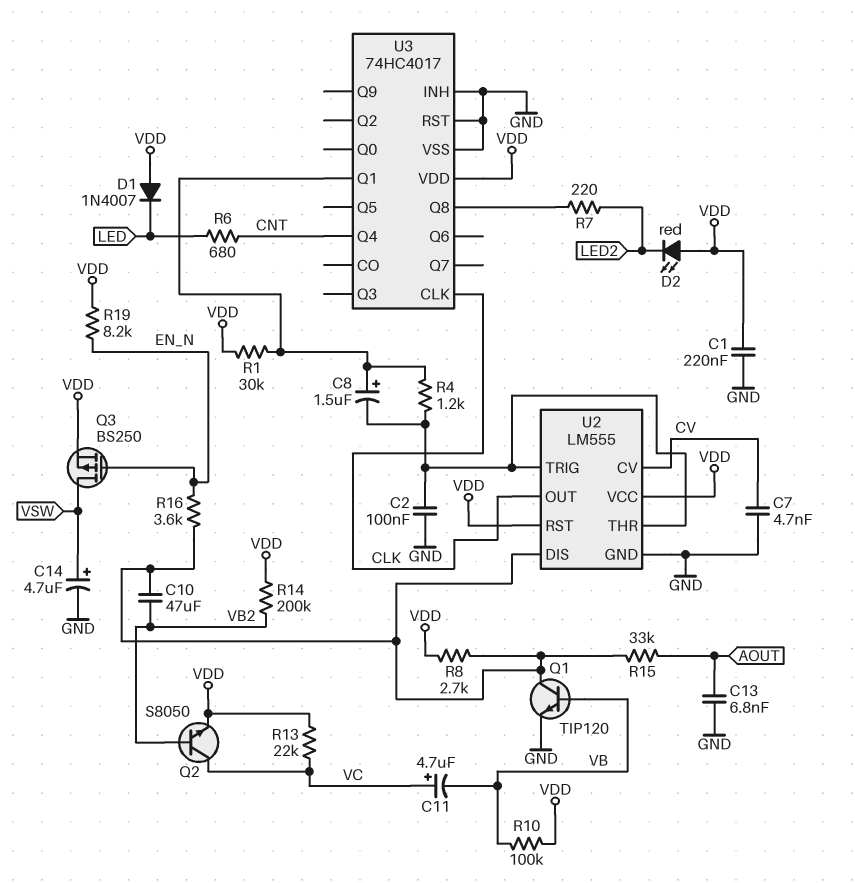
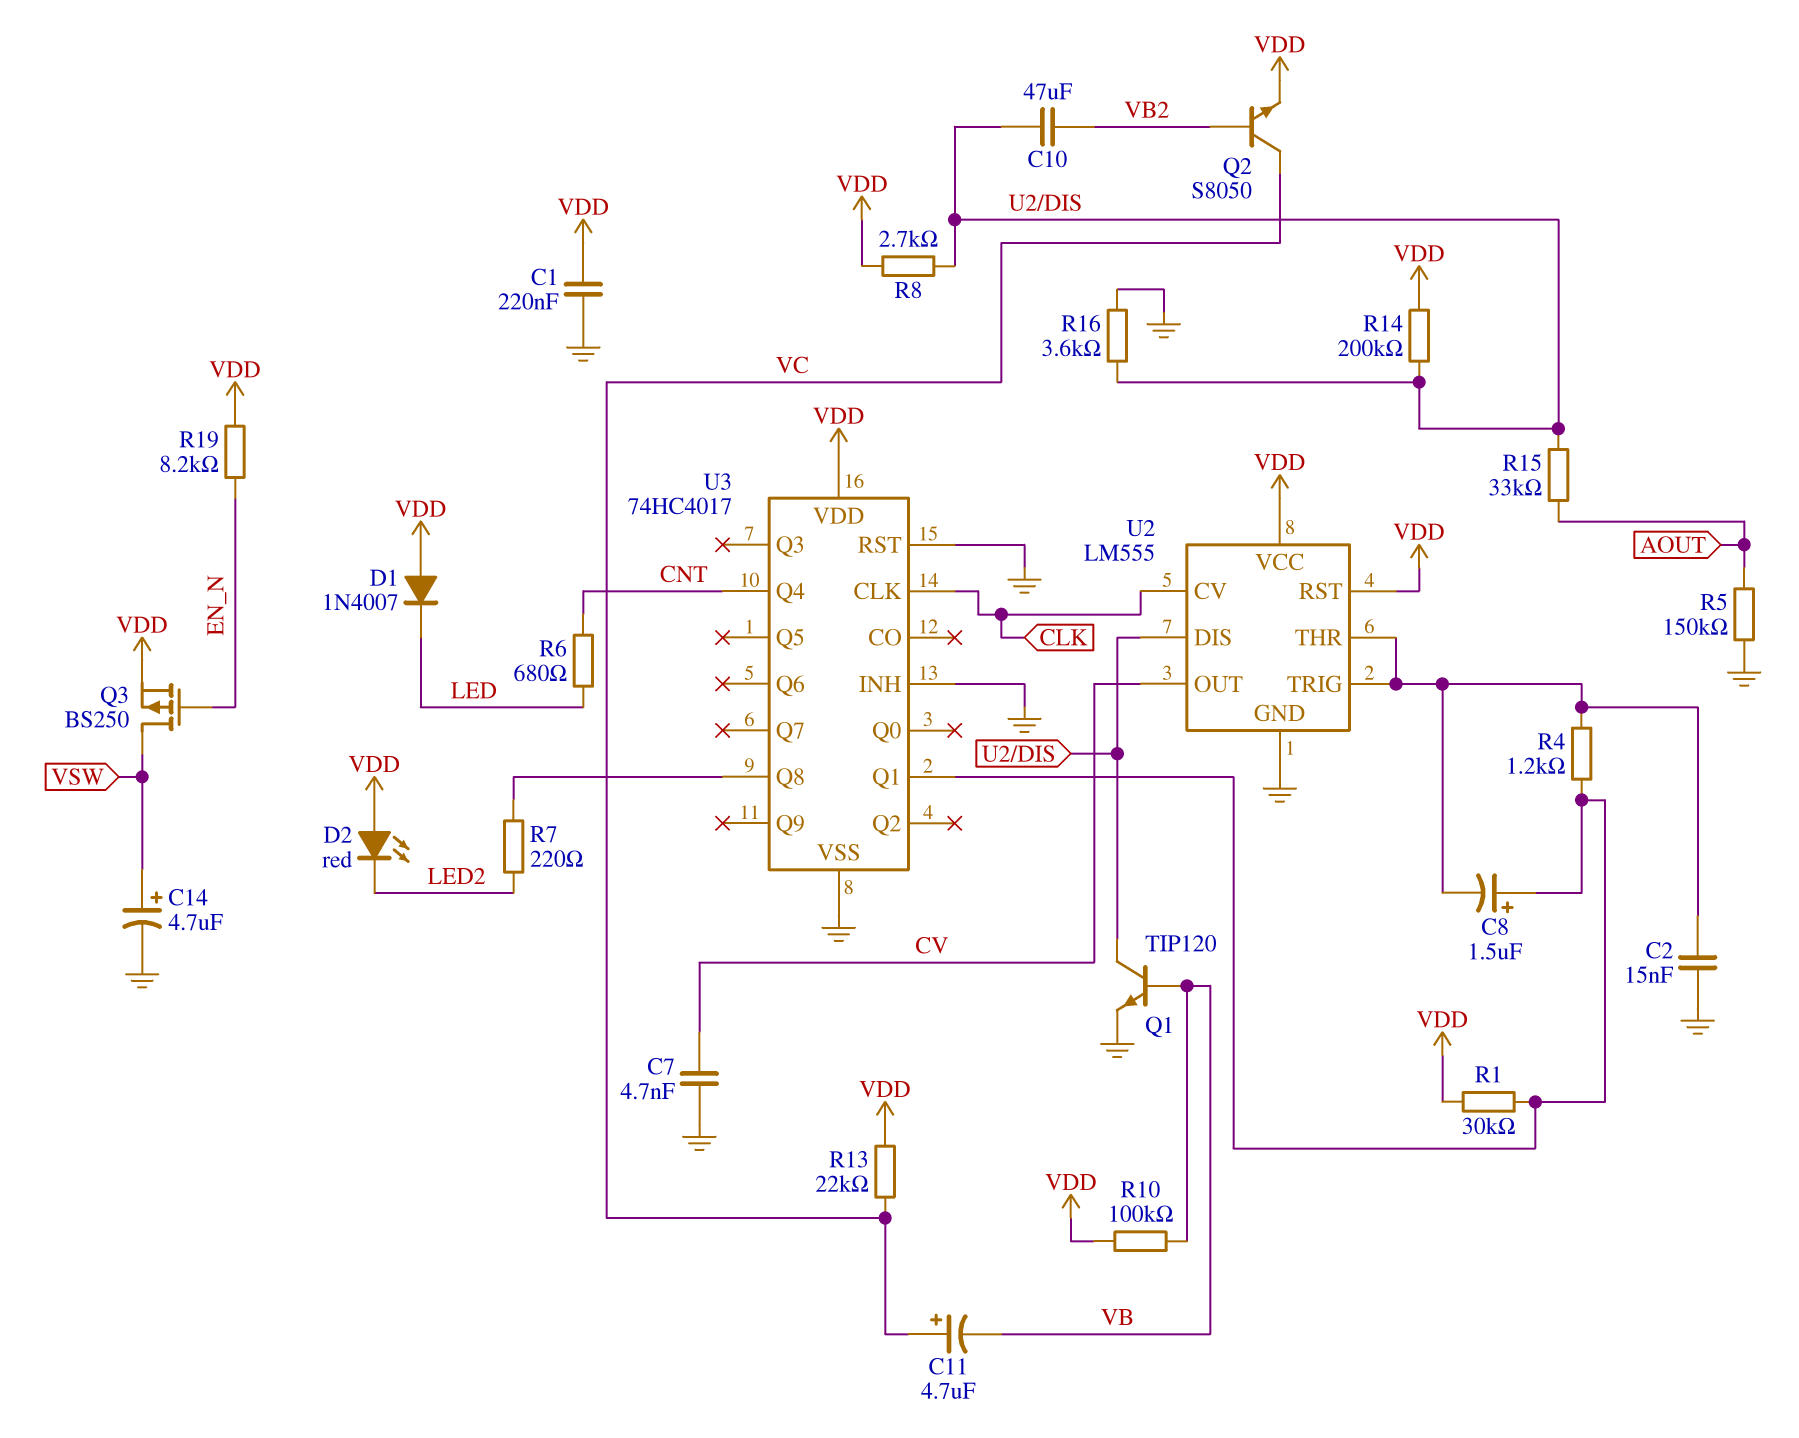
C2: 100nF (GND, U2/THR) -> 15nF (GND, U2/THR)
C13: 6.8nF (AOUT, GND) -> none
R5: none -> 150k (AOUT, GND)
R14: 200k (VB2, VDD) -> 200k (U2/DIS, VDD)
R16: 3.6k (EN_N, U2/DIS) -> 3.6k (GND, U2/DIS)
U2 pin CV: CV -> CLK
U2 pin OUT: CLK -> CV

